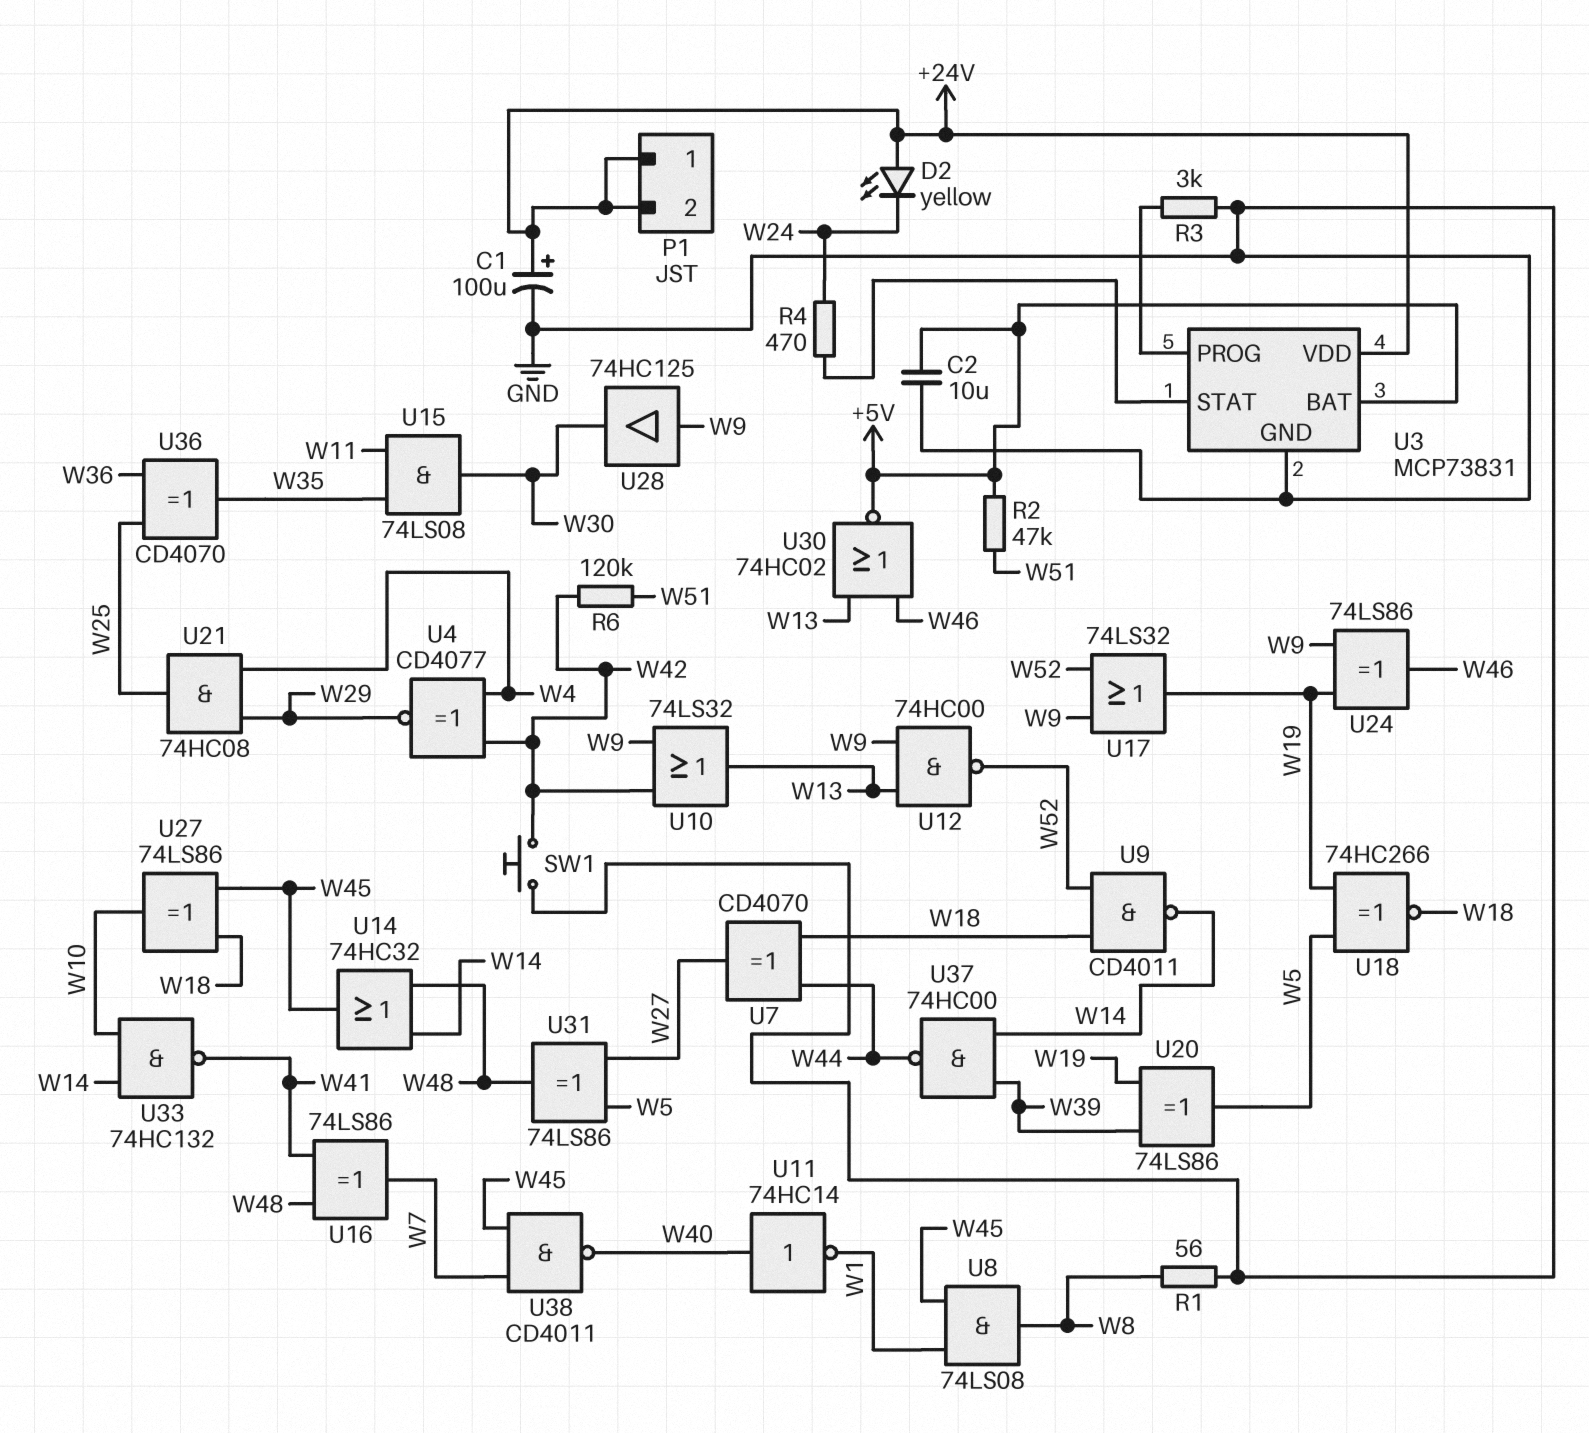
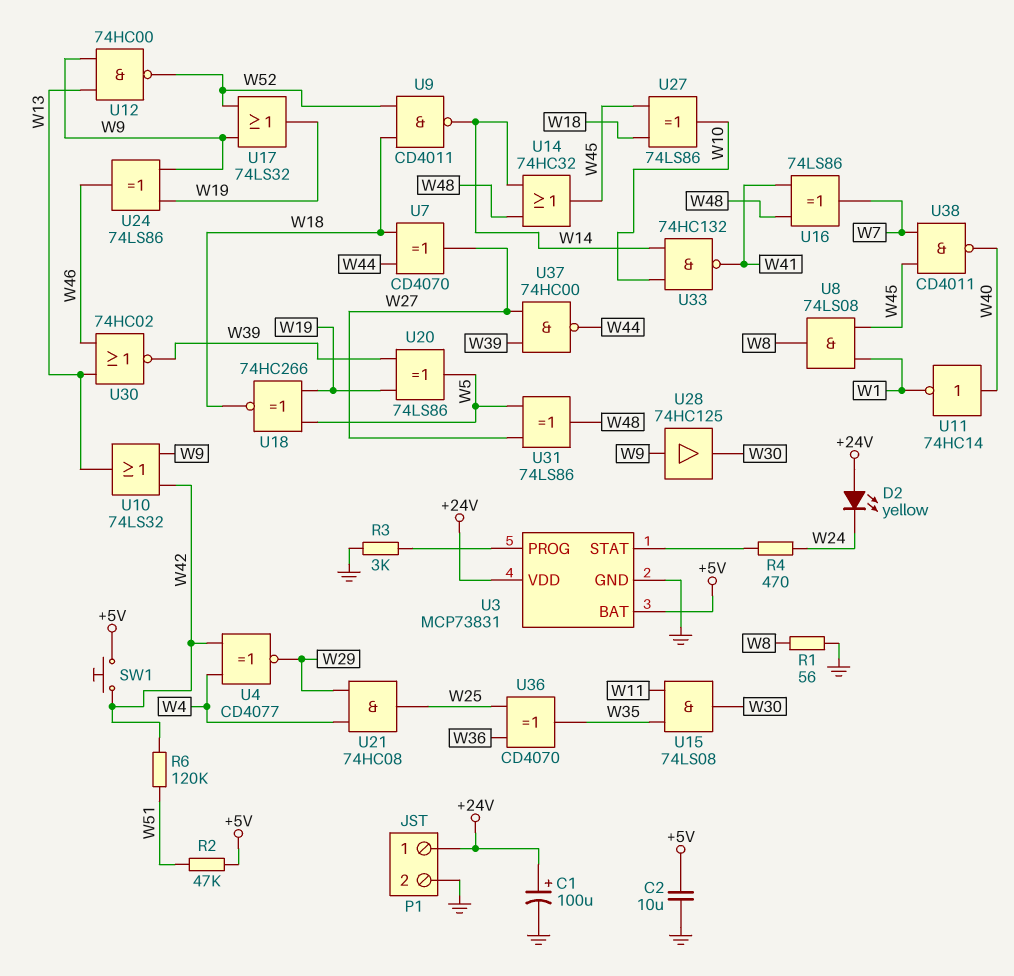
P1 pin 2: +24V -> GND
SW1: button (GND, W42) -> button (+5V, W42)
U30: NOR 74HC02 (in W13, in W46, out +5V) -> NOR 74HC02 (in W13, in W46, out W39)
U37: NAND 74HC00 (in W14, in W39, out W44) -> NAND 74HC00 (in W27, in W39, out W44)

